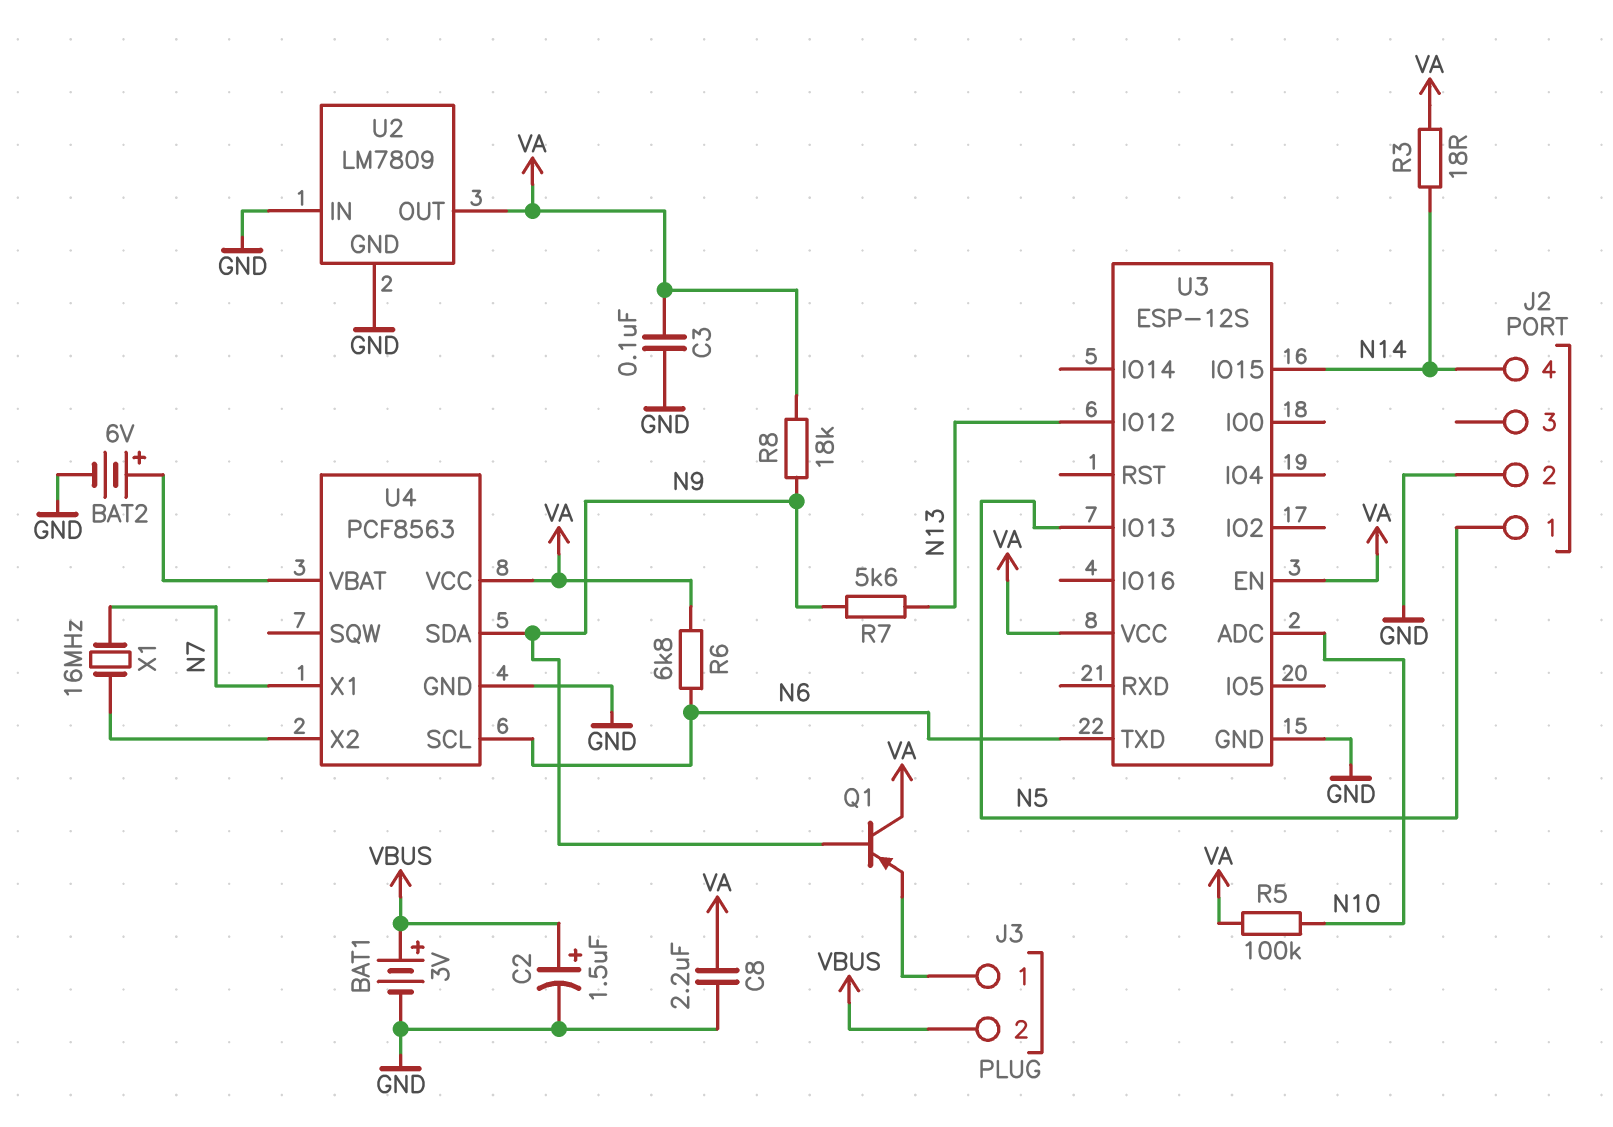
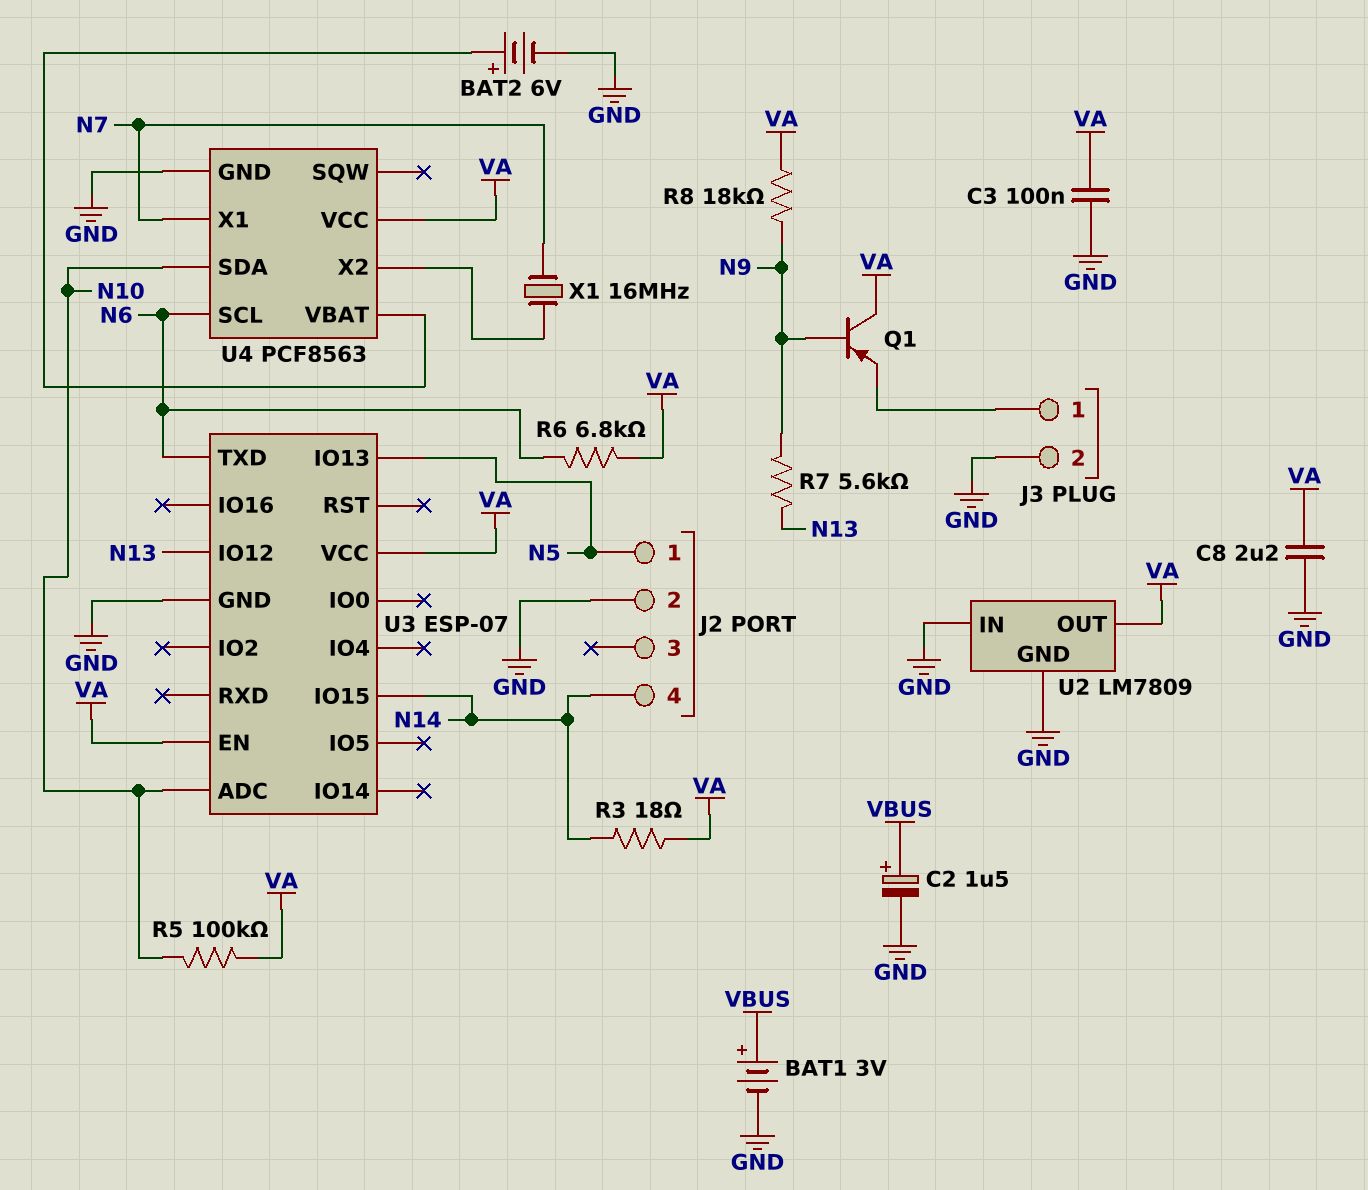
J3 pin 2: VBUS -> GND
U3: ESP-12S -> ESP-07
U4 pin SDA: N9 -> N10

